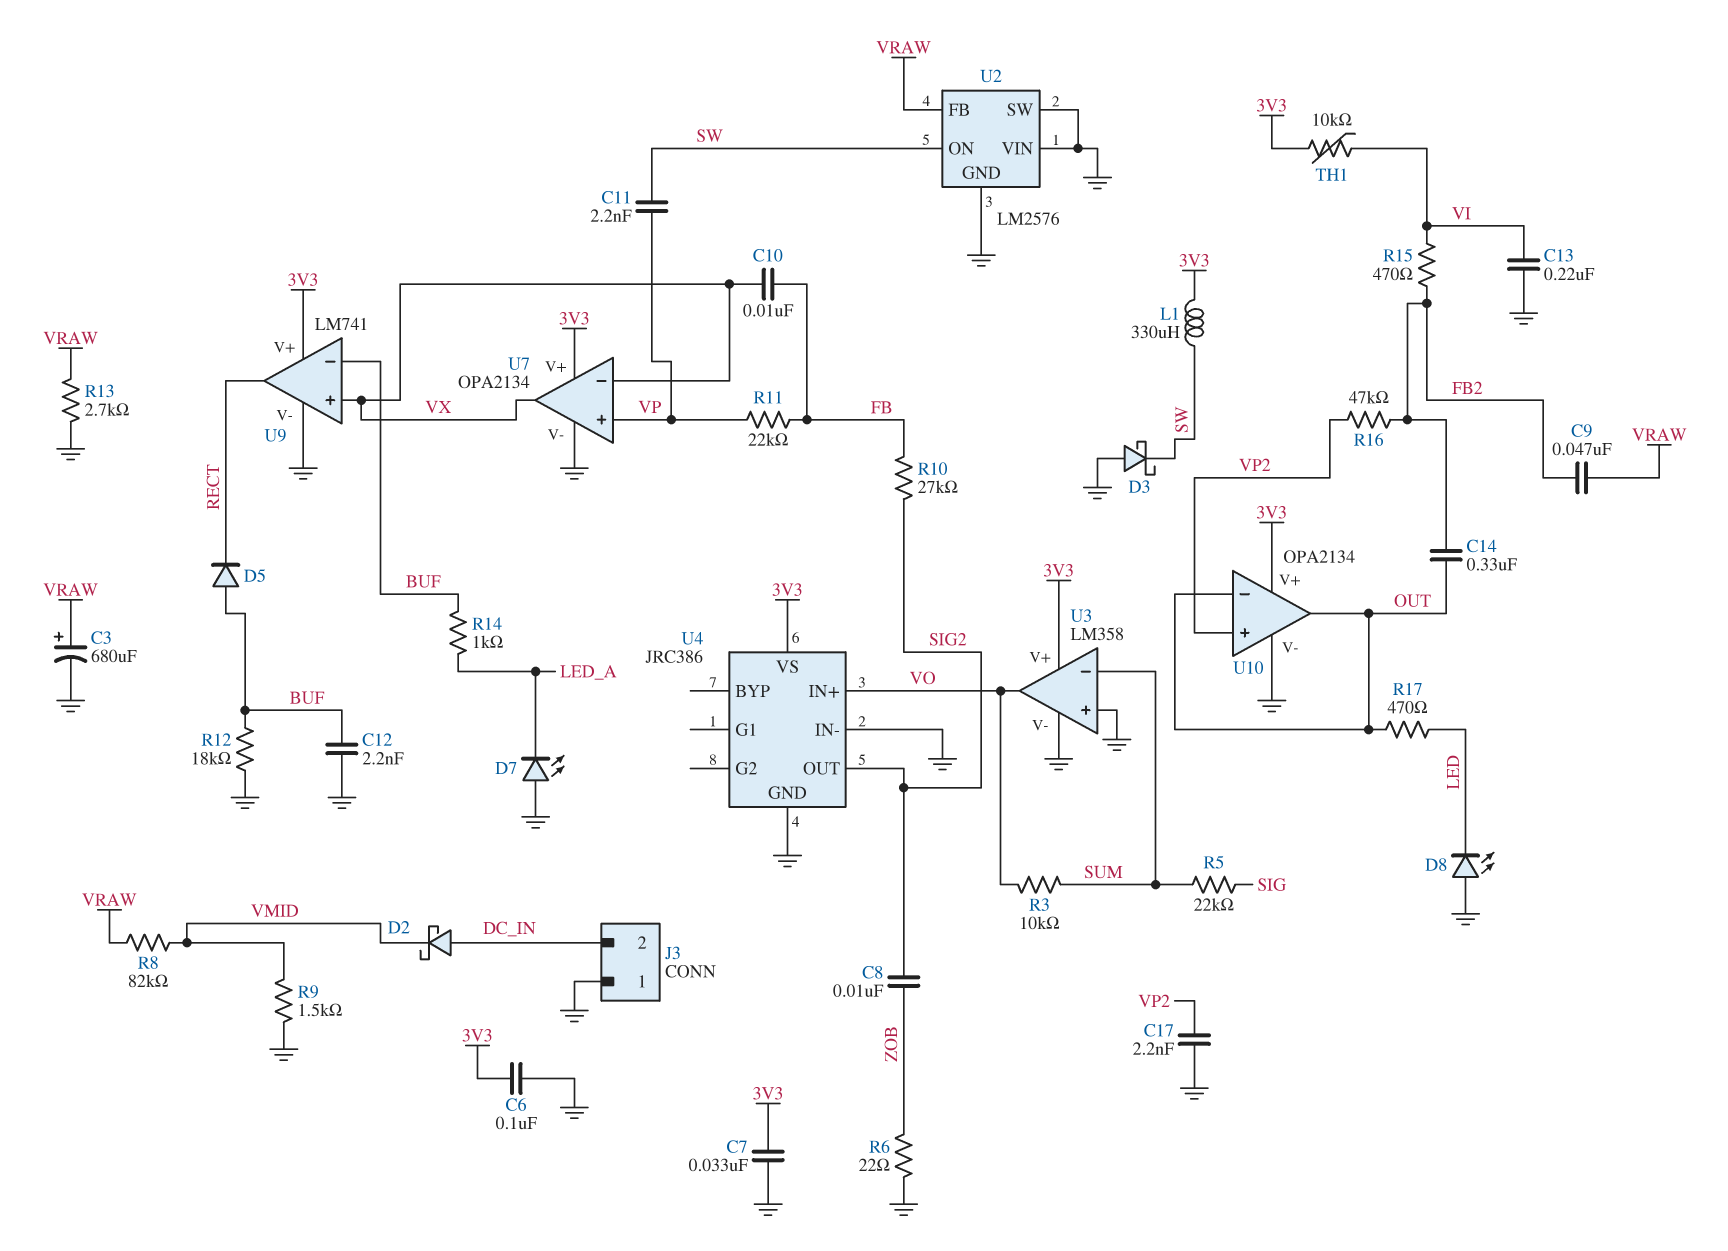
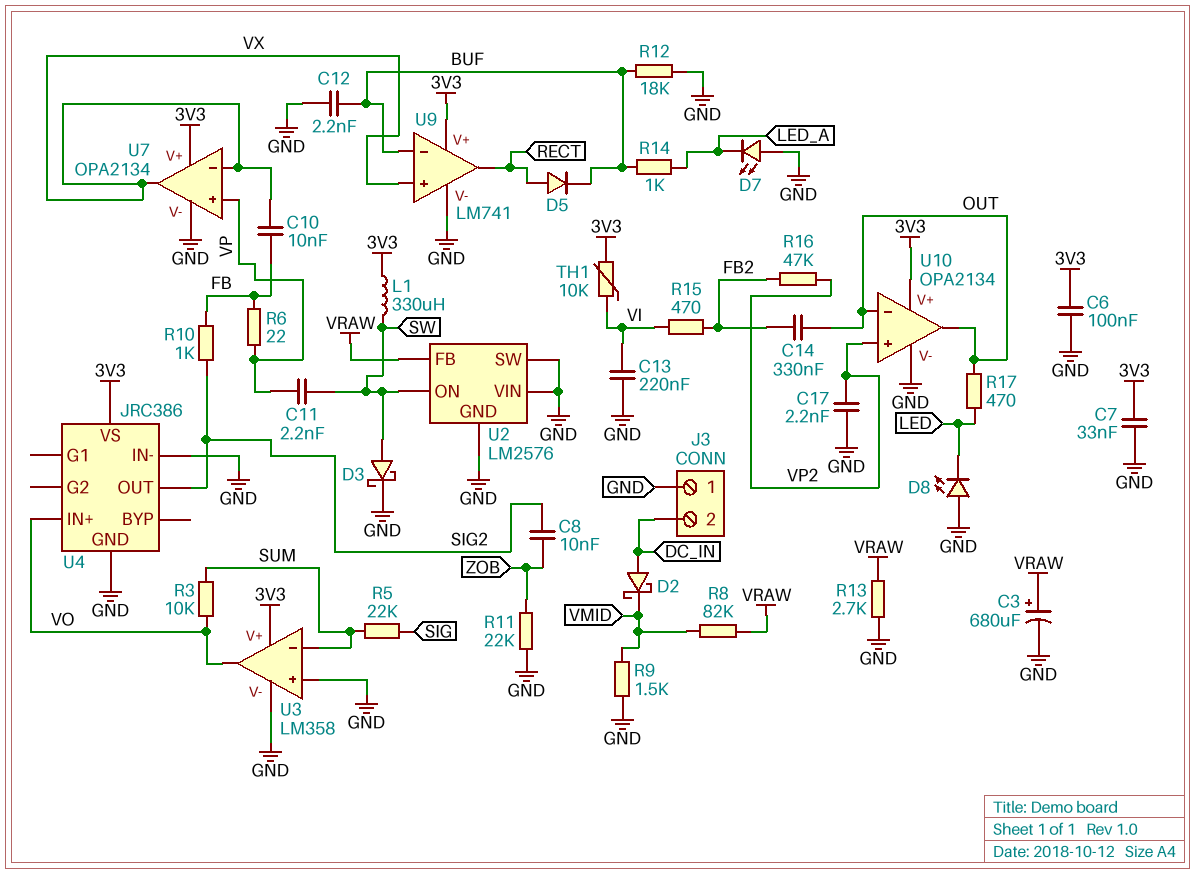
C9: 47nF (FB2, VRAW) -> none
D3: schottky (A GND, K SW) -> schottky (A SW, K GND)
D5: diode (A BUF, K RECT) -> diode (A RECT, K BUF)
R6: 22 (GND, ZOB) -> 22 (FB, VP)
R10: 27k (FB, SIG2) -> 1k (FB, SIG2)
R11: 22k (FB, VP) -> 22k (GND, ZOB)

